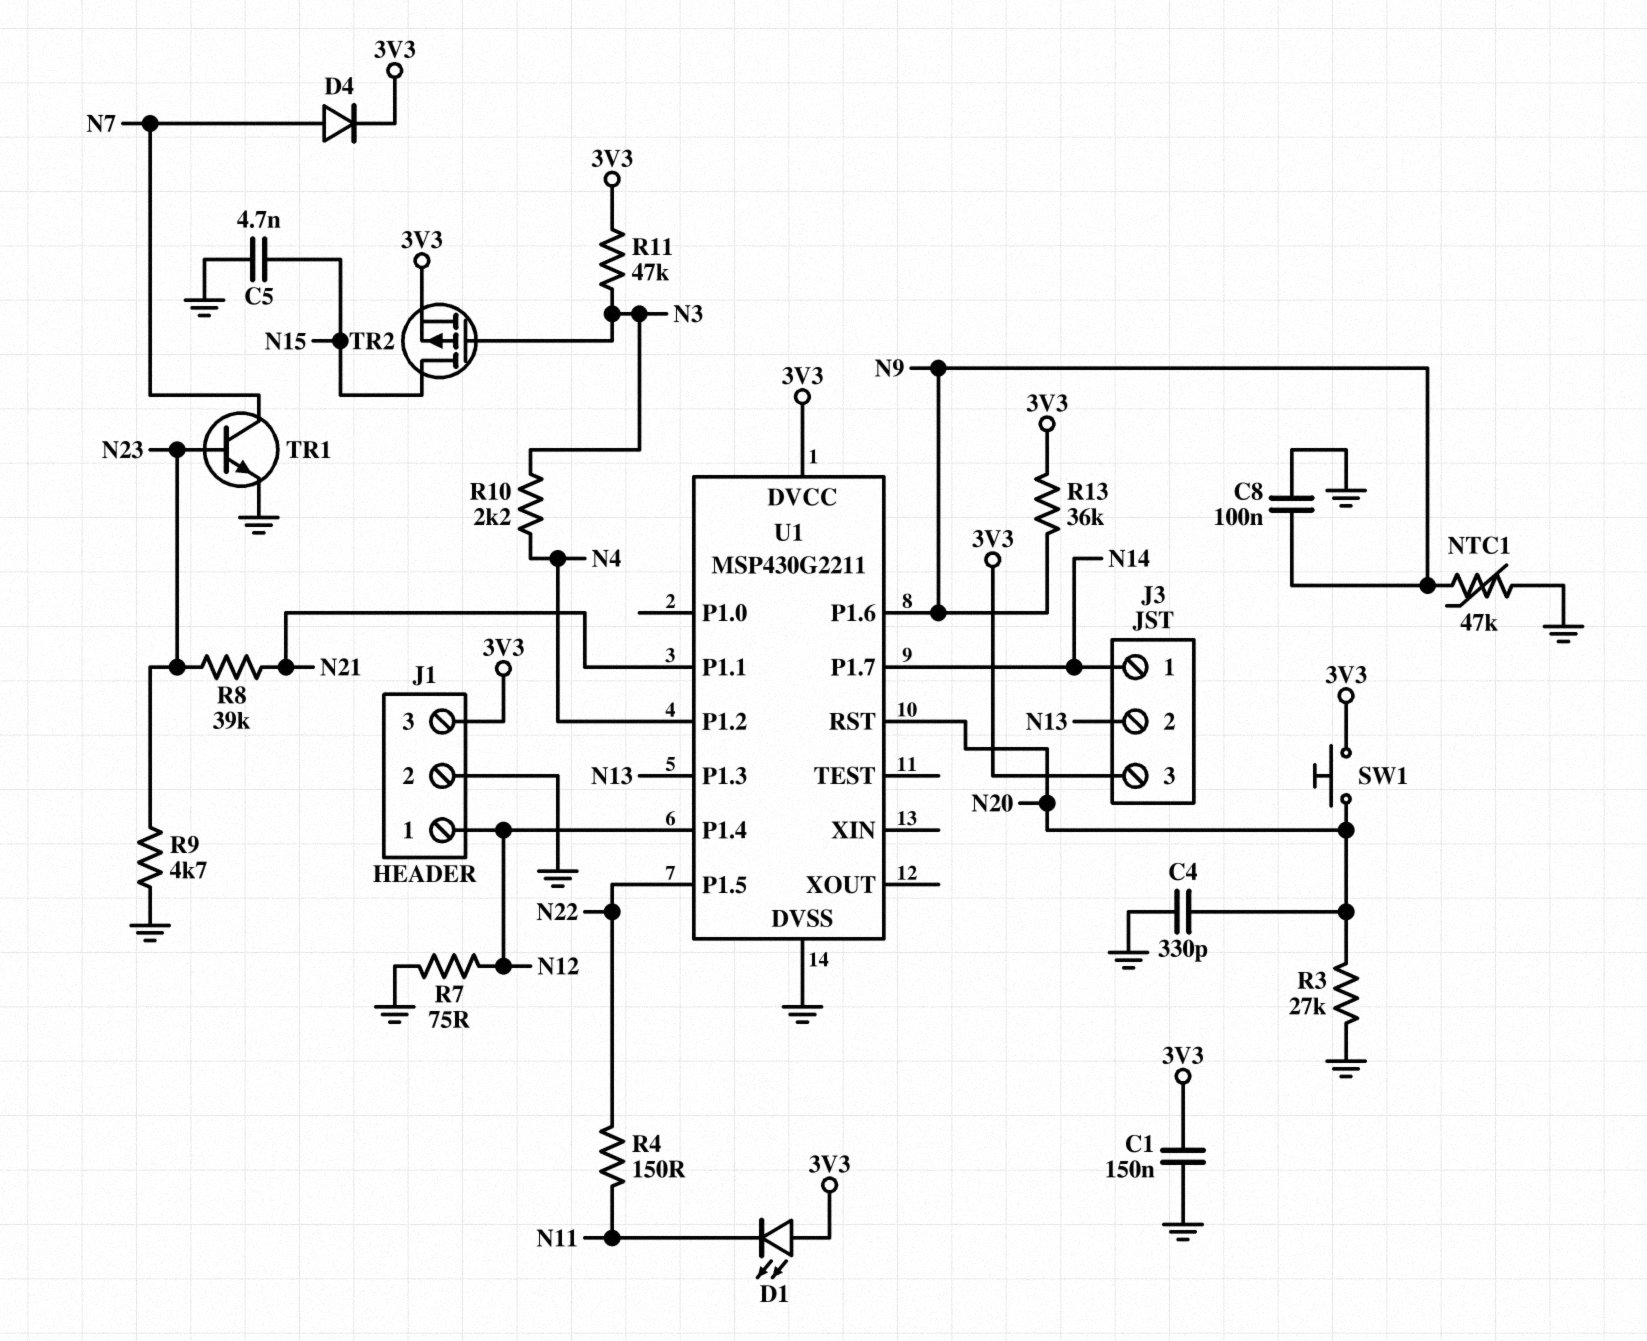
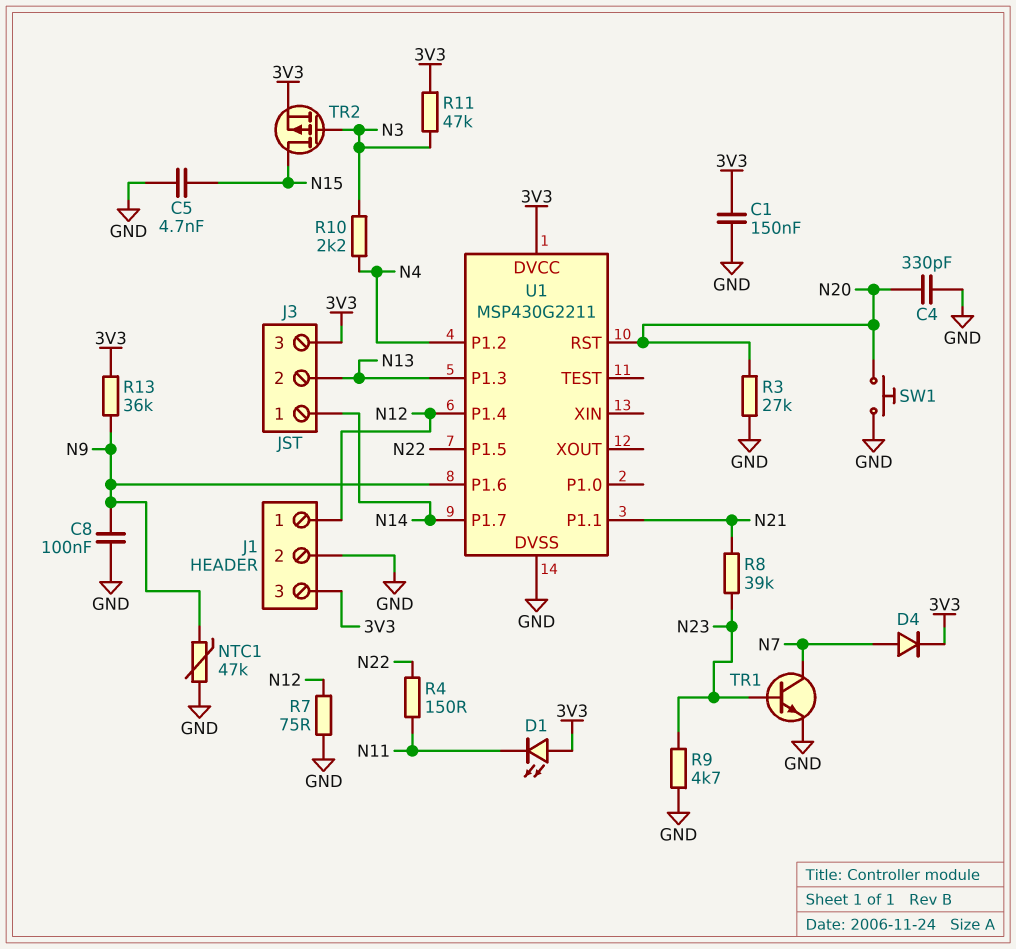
SW1: button (3V3, N20) -> button (GND, N20)

